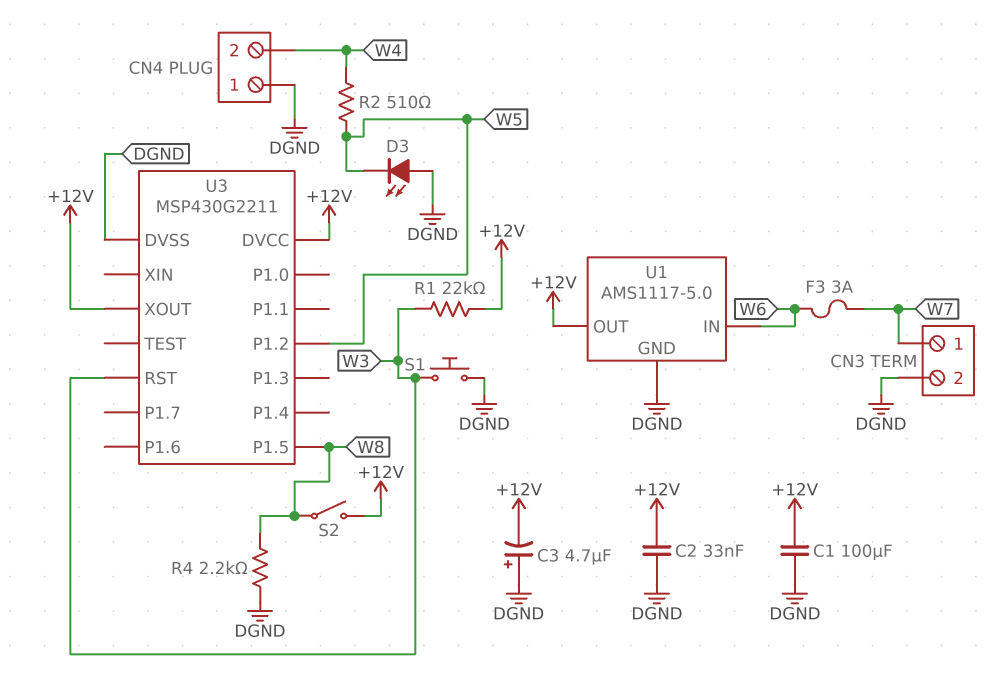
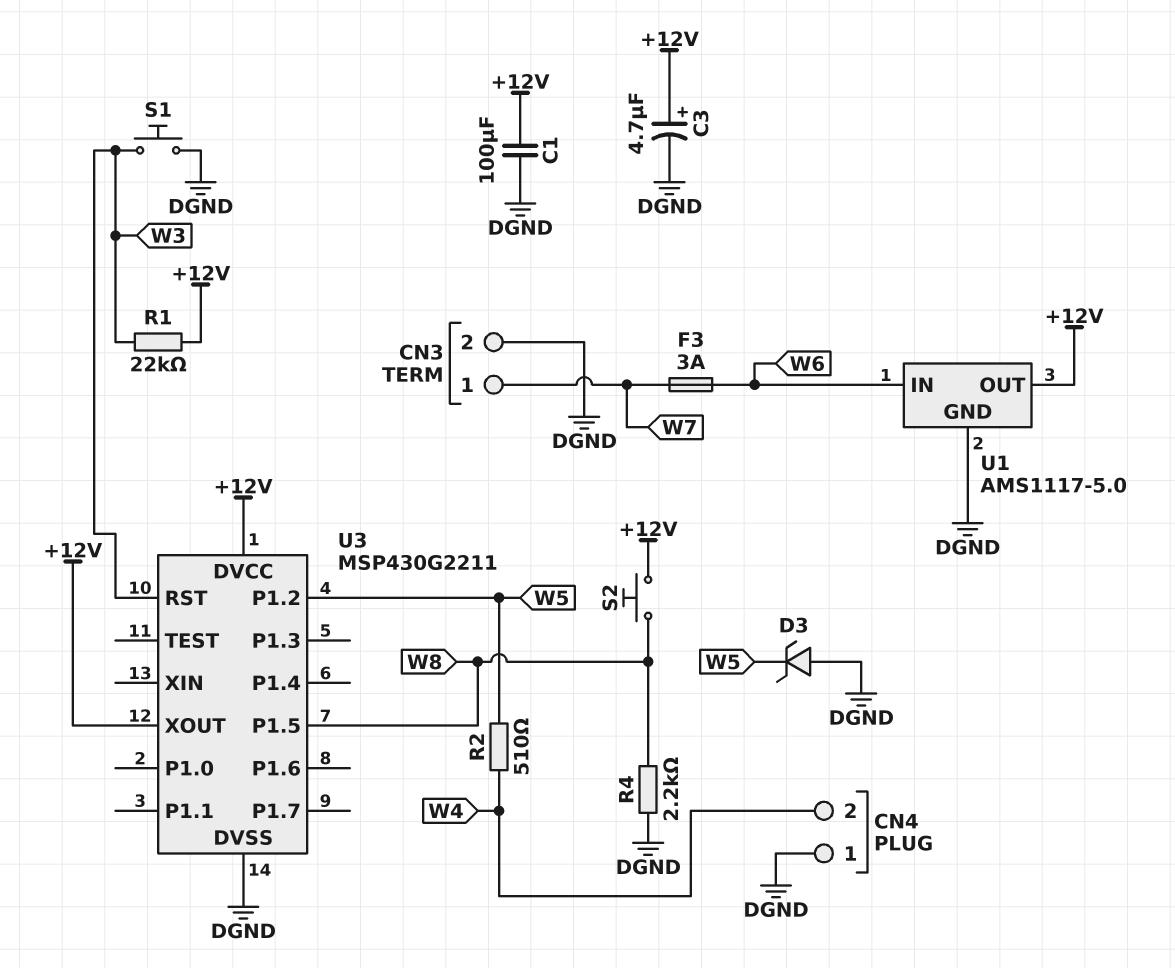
C2: 33nF (+12V, DGND) -> none
C3: 4.7uF (plus DGND, minus +12V) -> 4.7uF (plus +12V, minus DGND)
D3: LED (A DGND, K W5) -> zener (A DGND, K W5)
S2: switch (+12V, W8) -> button (+12V, W8)

